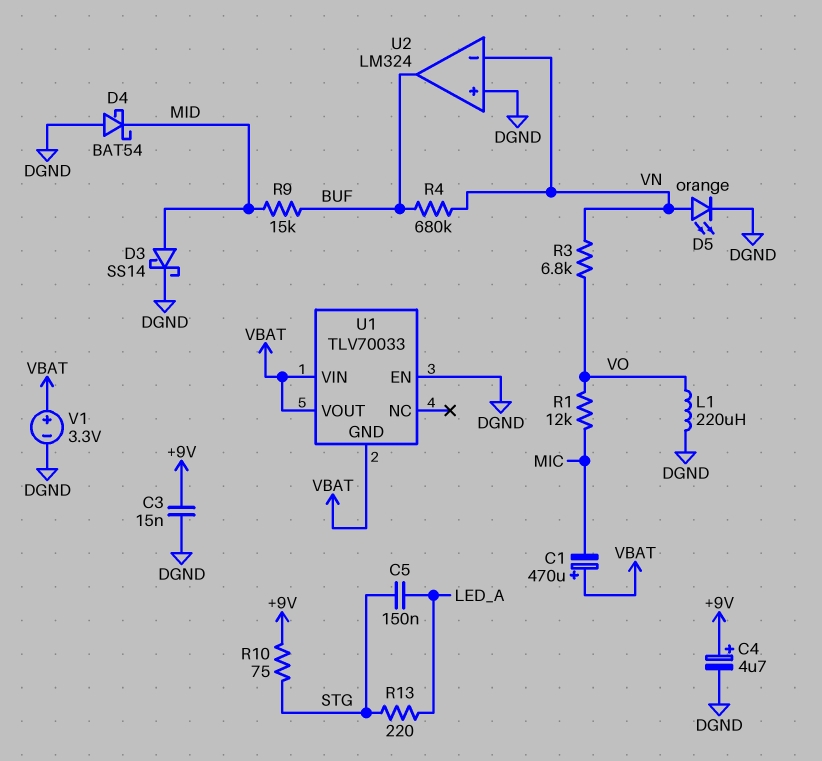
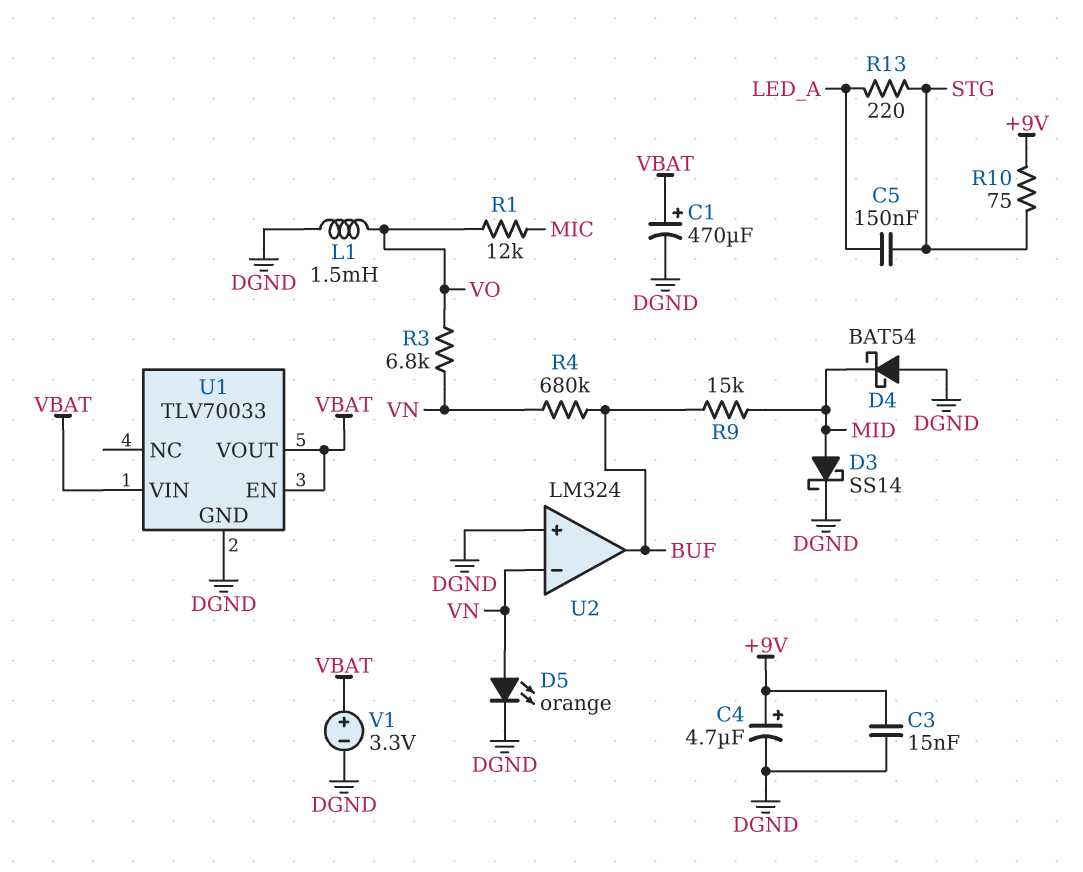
C1: 470uF (plus VBAT, minus MIC) -> 470uF (plus VBAT, minus DGND)
L1: 220uH (DGND, VO) -> 1.5mH (DGND, VO)
U1 pin EN: DGND -> VBAT
U1 pin GND: VBAT -> DGND

